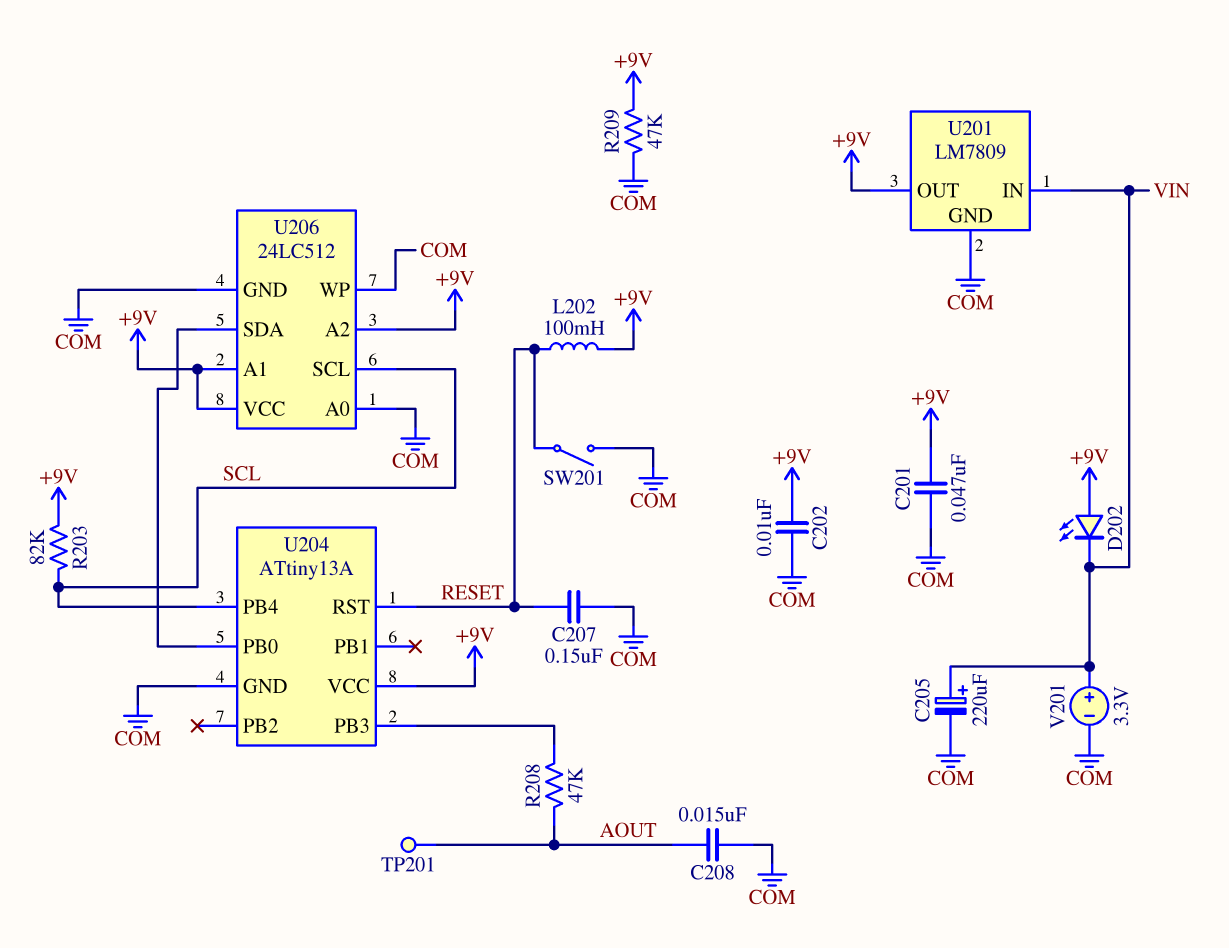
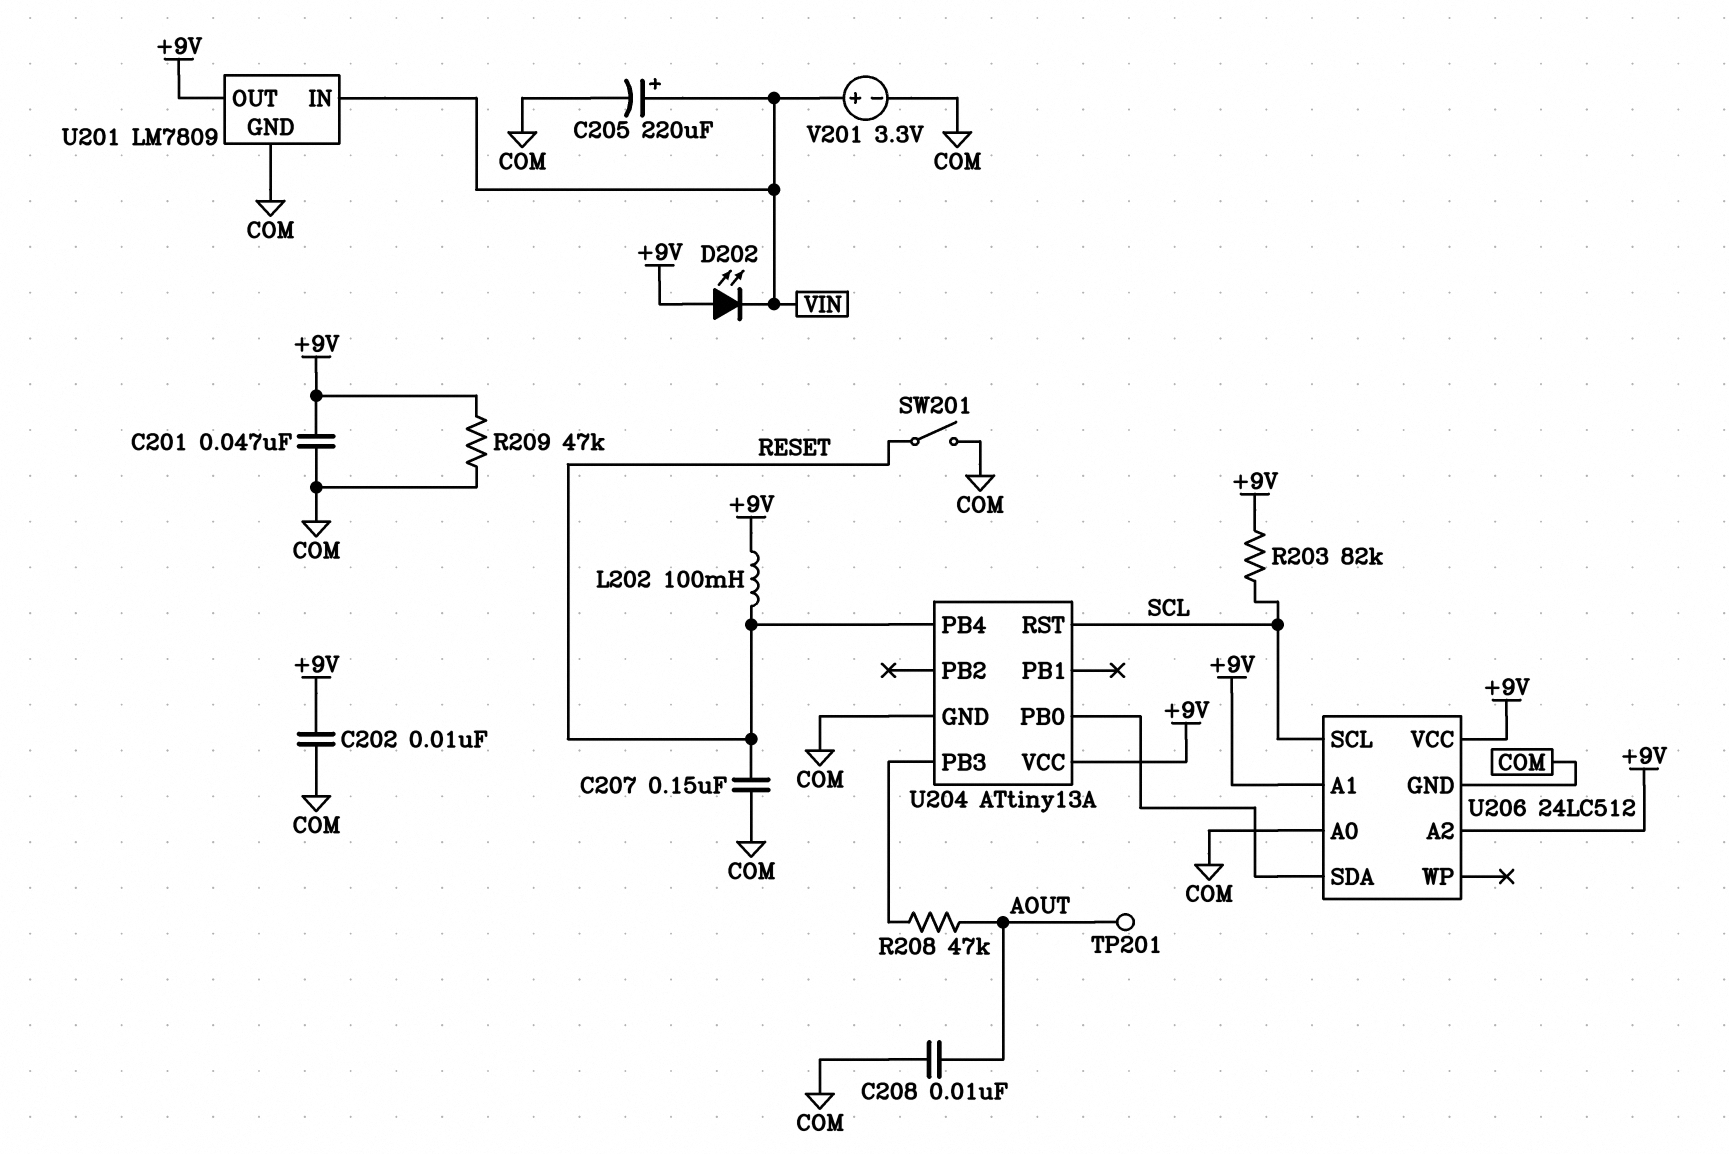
C208: 15nF (AOUT, COM) -> 10nF (AOUT, COM)
U204 pin PB4: SCL -> RESET
U204 pin RST: RESET -> SCL
U206 pin WP: COM -> none

